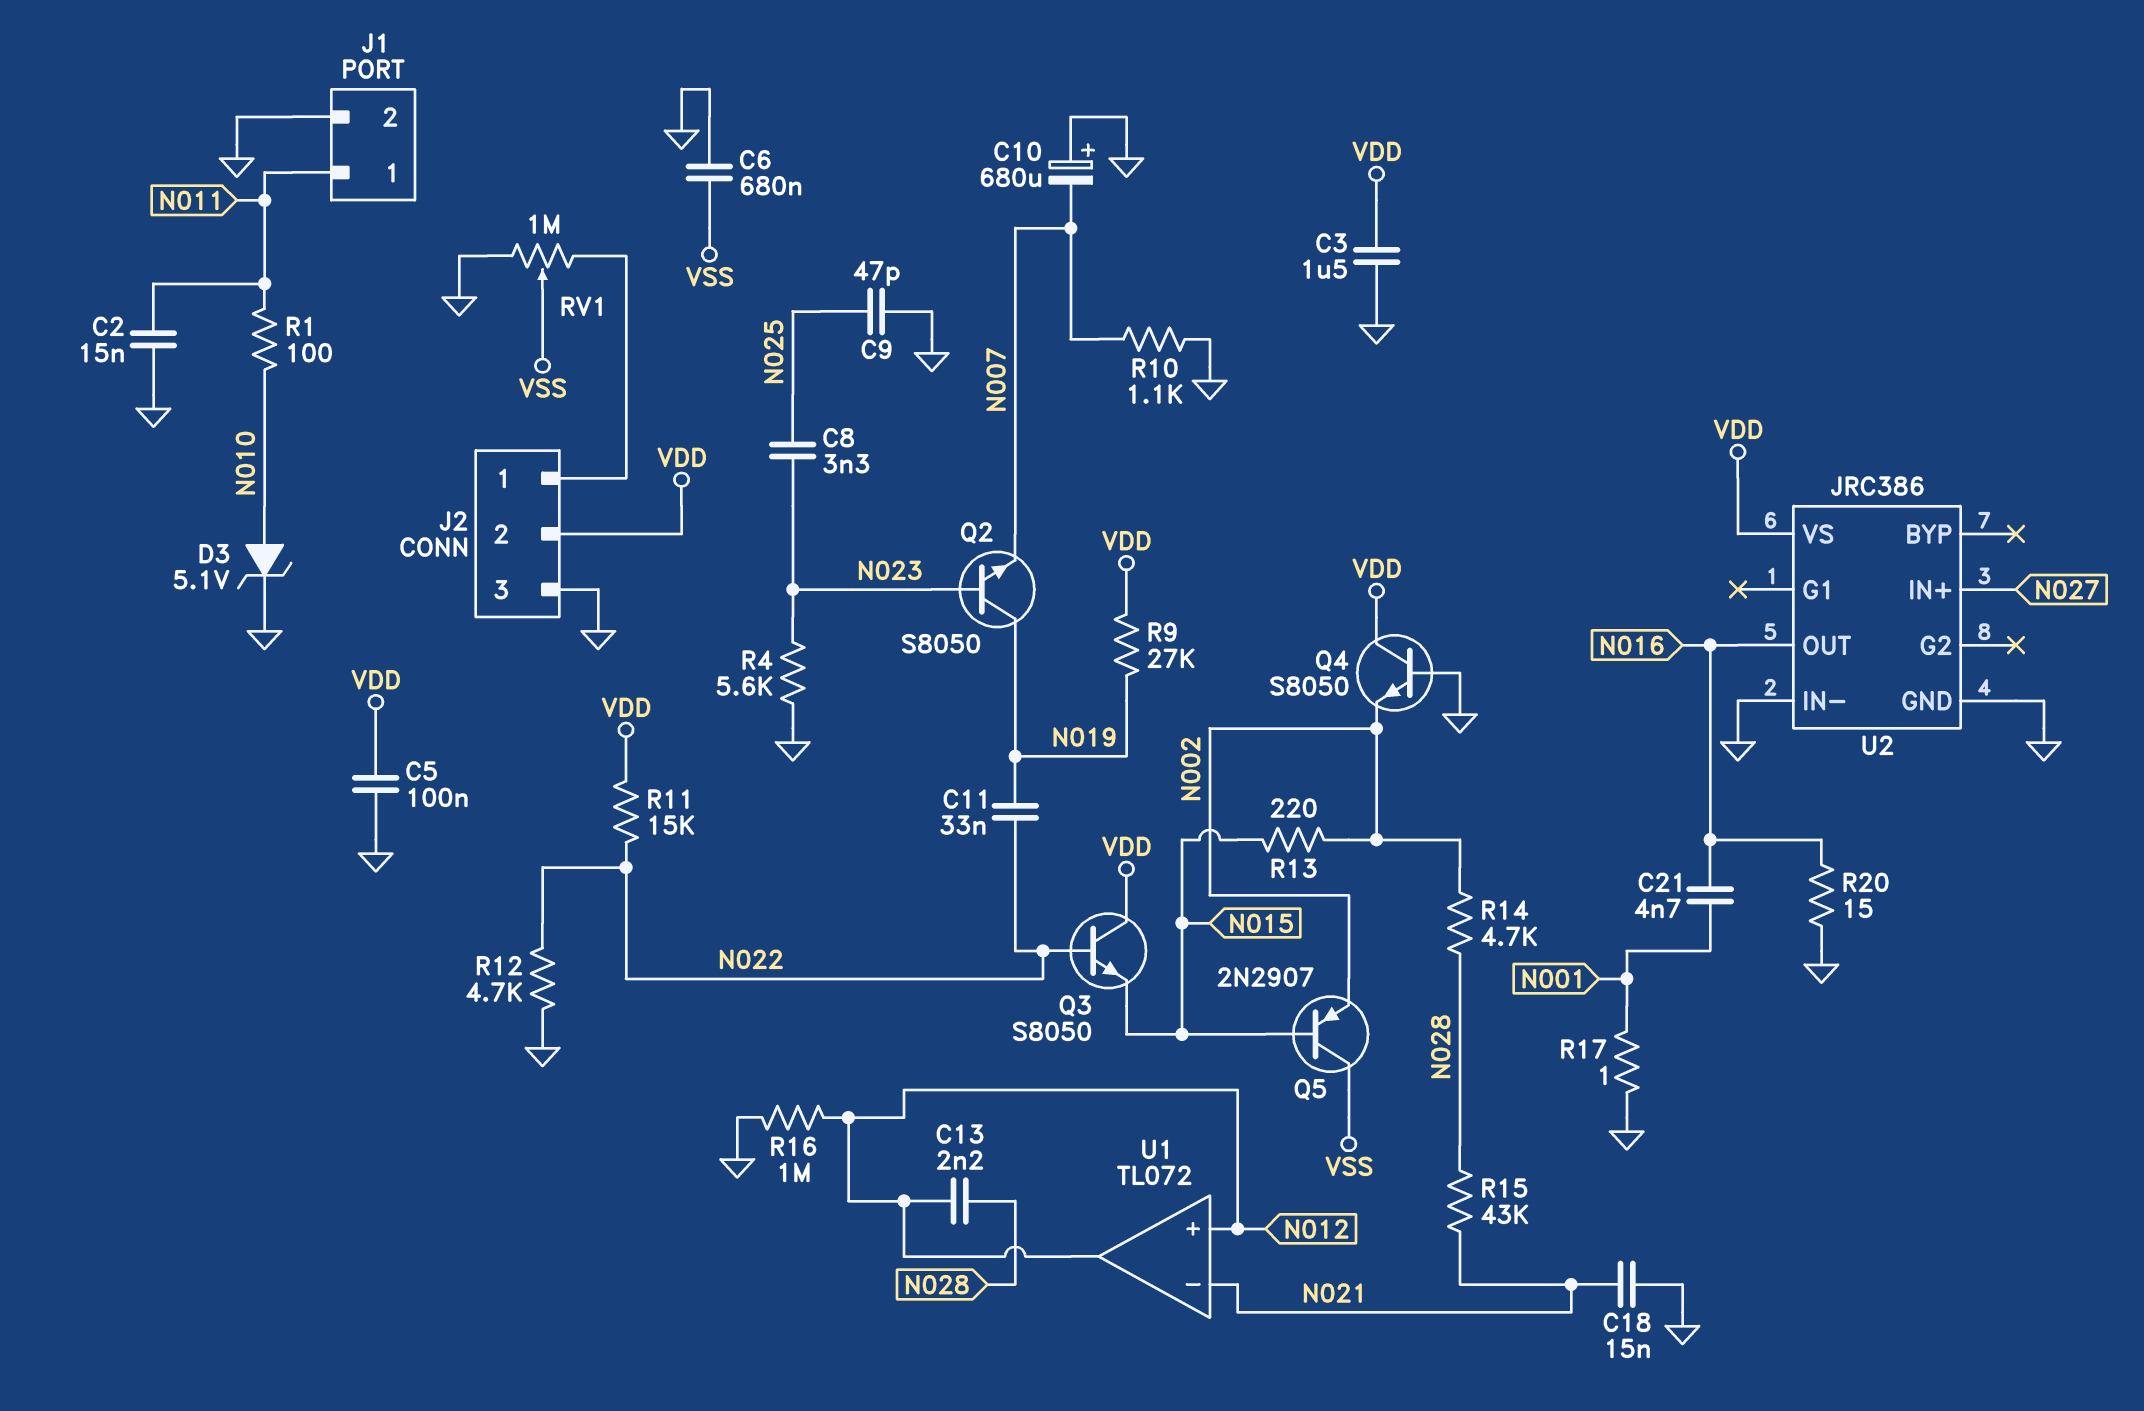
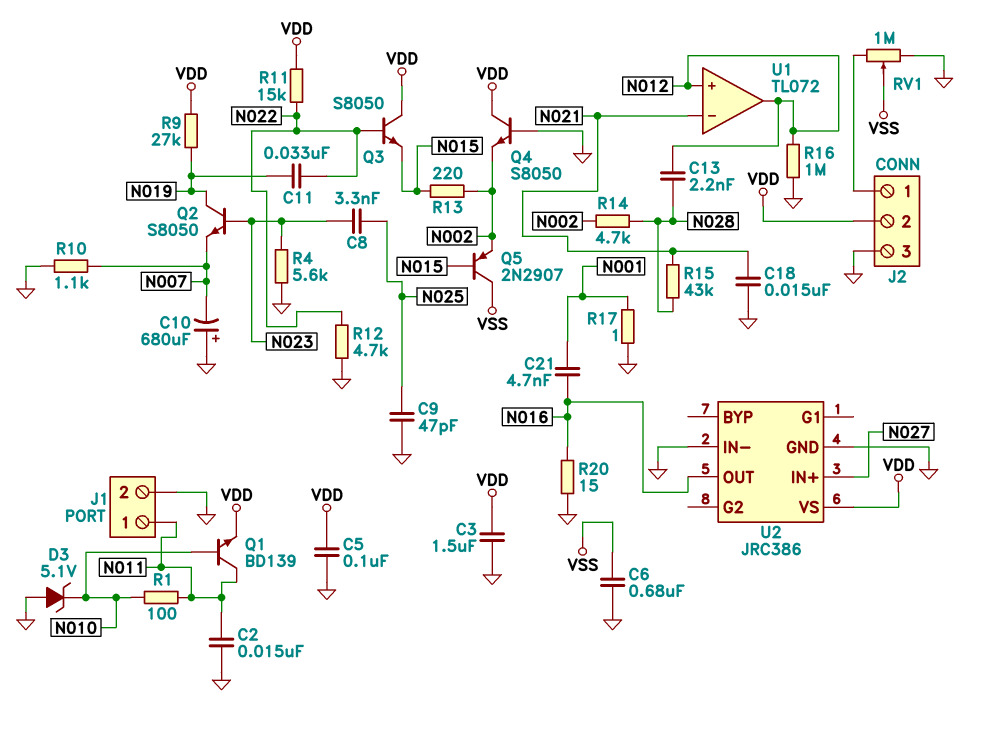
D3: zener 5.1V (A N010, K GND) -> zener 5.1V (A GND, K N010)
Q1: none -> NPN BD139 (B N010, C N011, E VDD)

